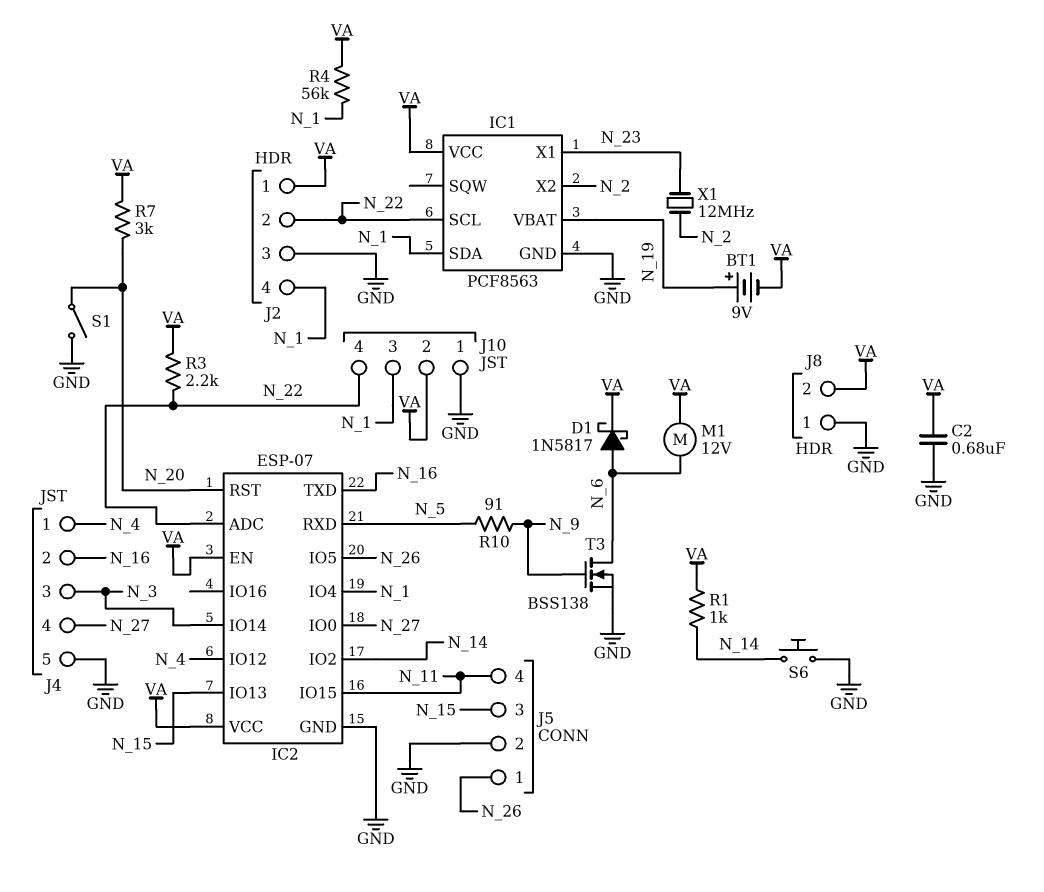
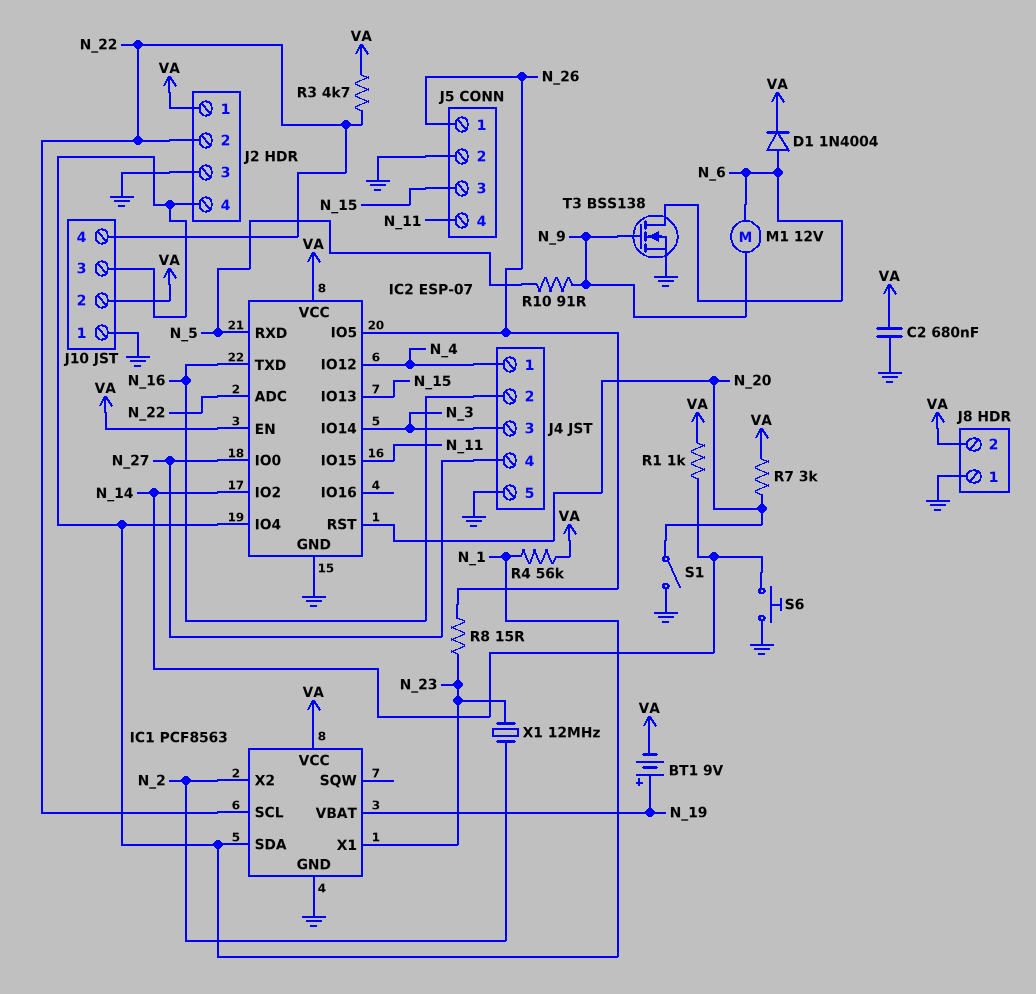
D1: schottky 1N5817 (A N_6, K VA) -> diode 1N4004 (A N_6, K VA)
M1: motor 12V (N_6, VA) -> motor 12V (N_6, N_9)
R3: 2.2k (N_22, VA) -> 4.7k (N_22, VA)
R8: none -> 15 (N_23, N_26)

